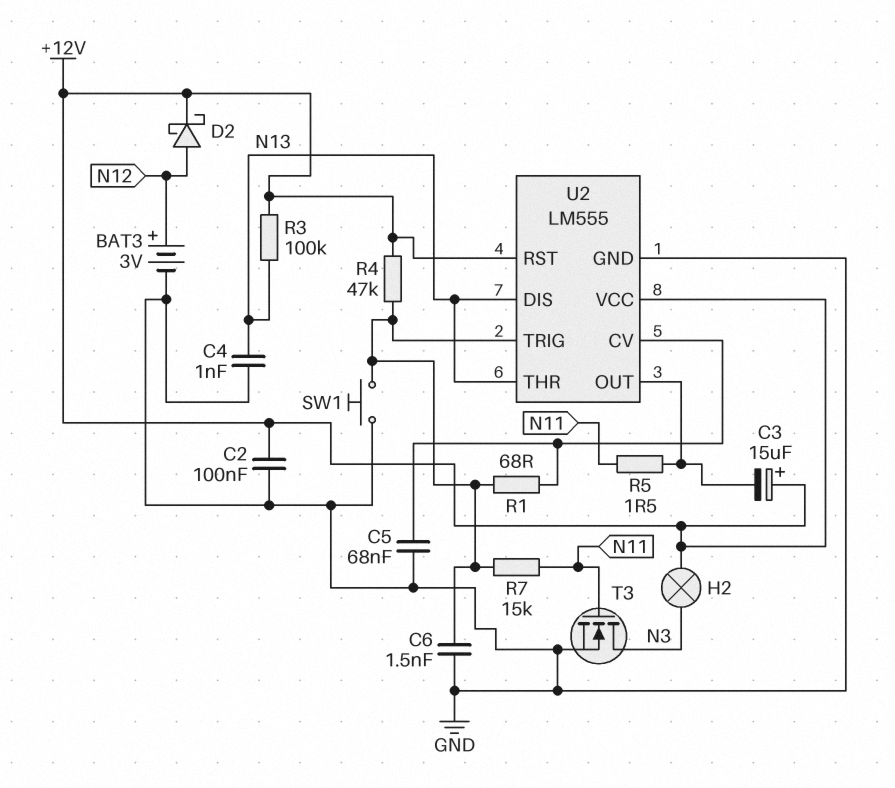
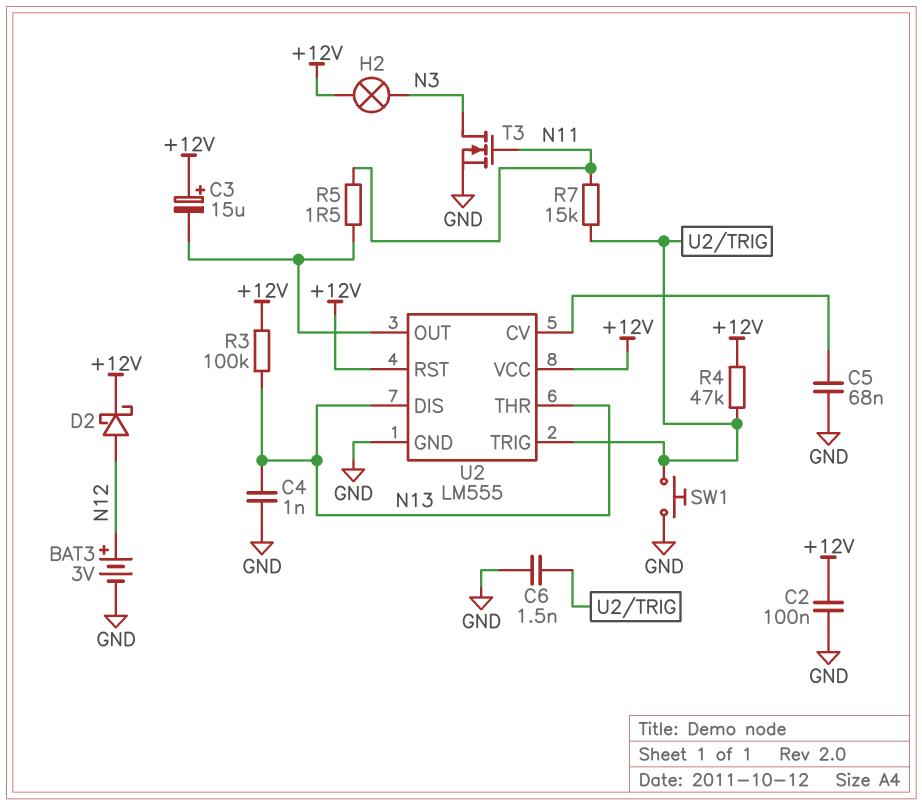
R1: 68 (U2/CV, U2/TRIG) -> none

